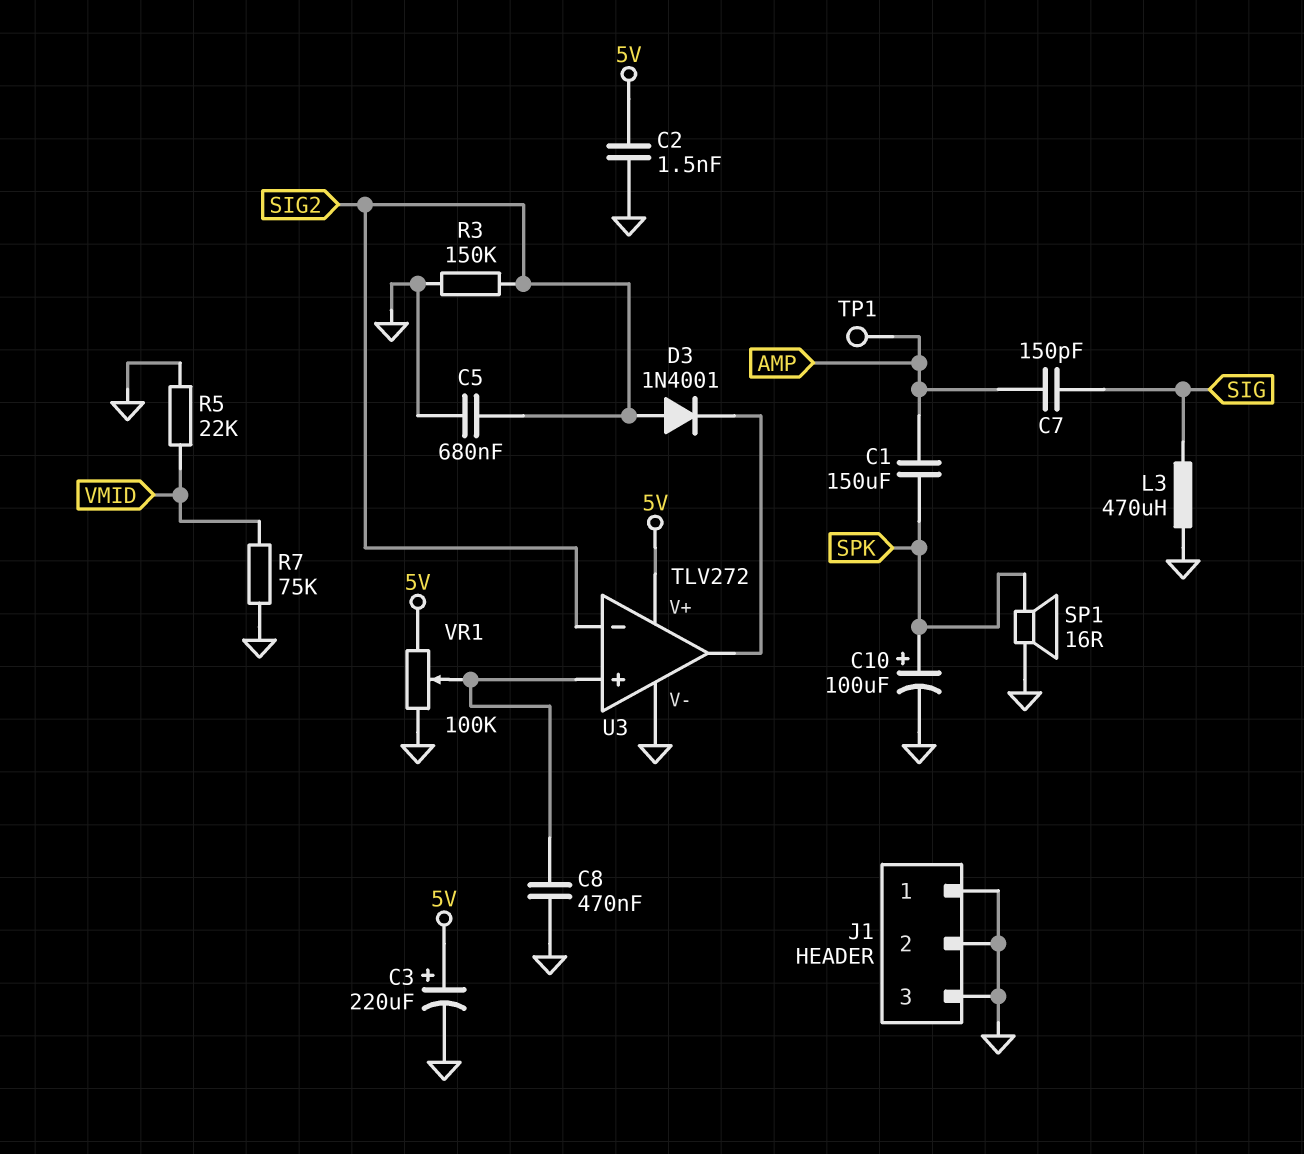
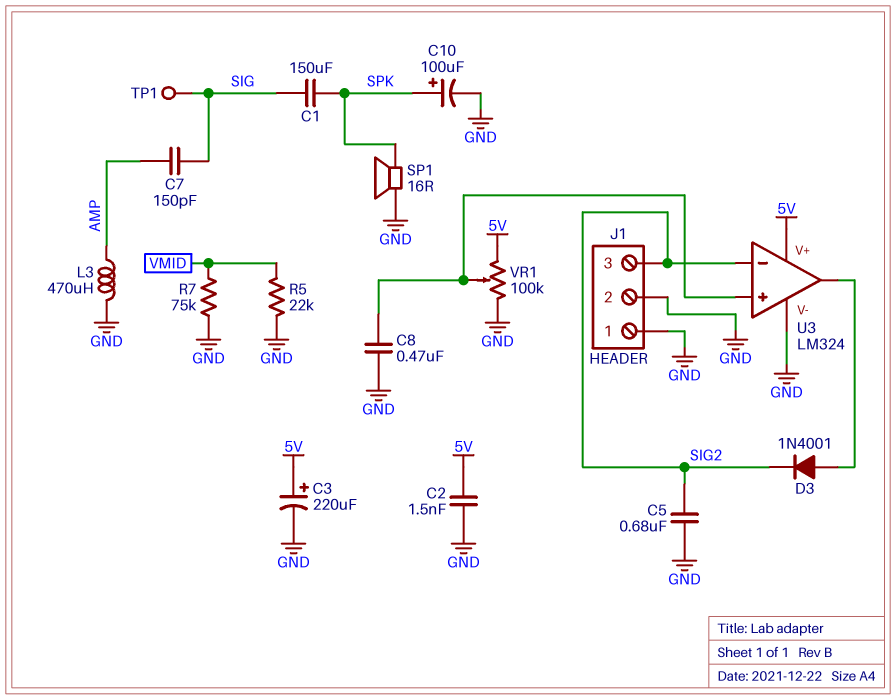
C1: 150uF (AMP, SPK) -> 150uF (SIG, SPK)
D3: diode 1N4001 (A SIG2, K U3/out) -> diode 1N4001 (A U3/out, K SIG2)
J1 pin 3: GND -> SIG2
L3: 470uH (GND, SIG) -> 470uH (AMP, GND)
R3: 150k (GND, SIG2) -> none
TP1: test point (AMP) -> test point (SIG)
U3: TLV272 -> LM324

